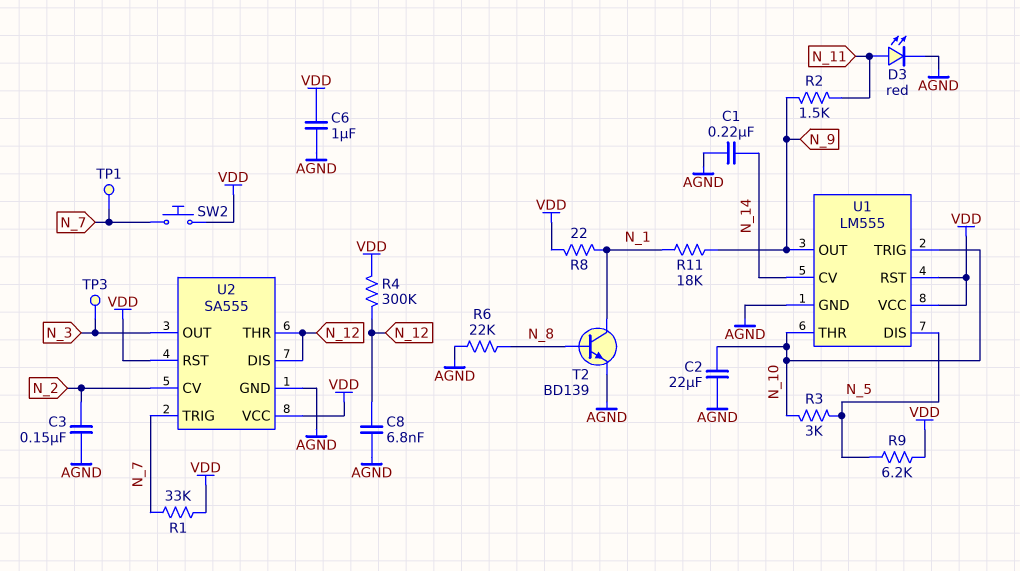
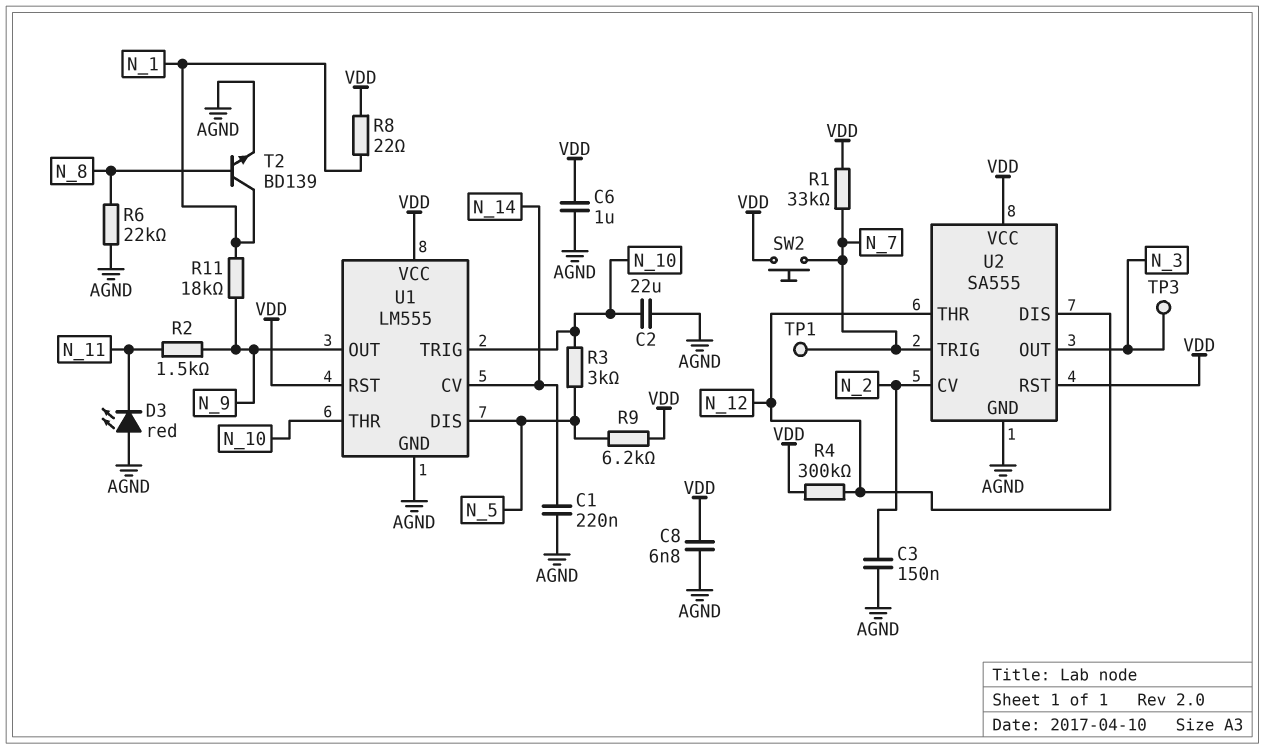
C8: 6.8nF (AGND, N_12) -> 6.8nF (AGND, VDD)
D3: LED red (A N_11, K AGND) -> LED red (A AGND, K N_11)

